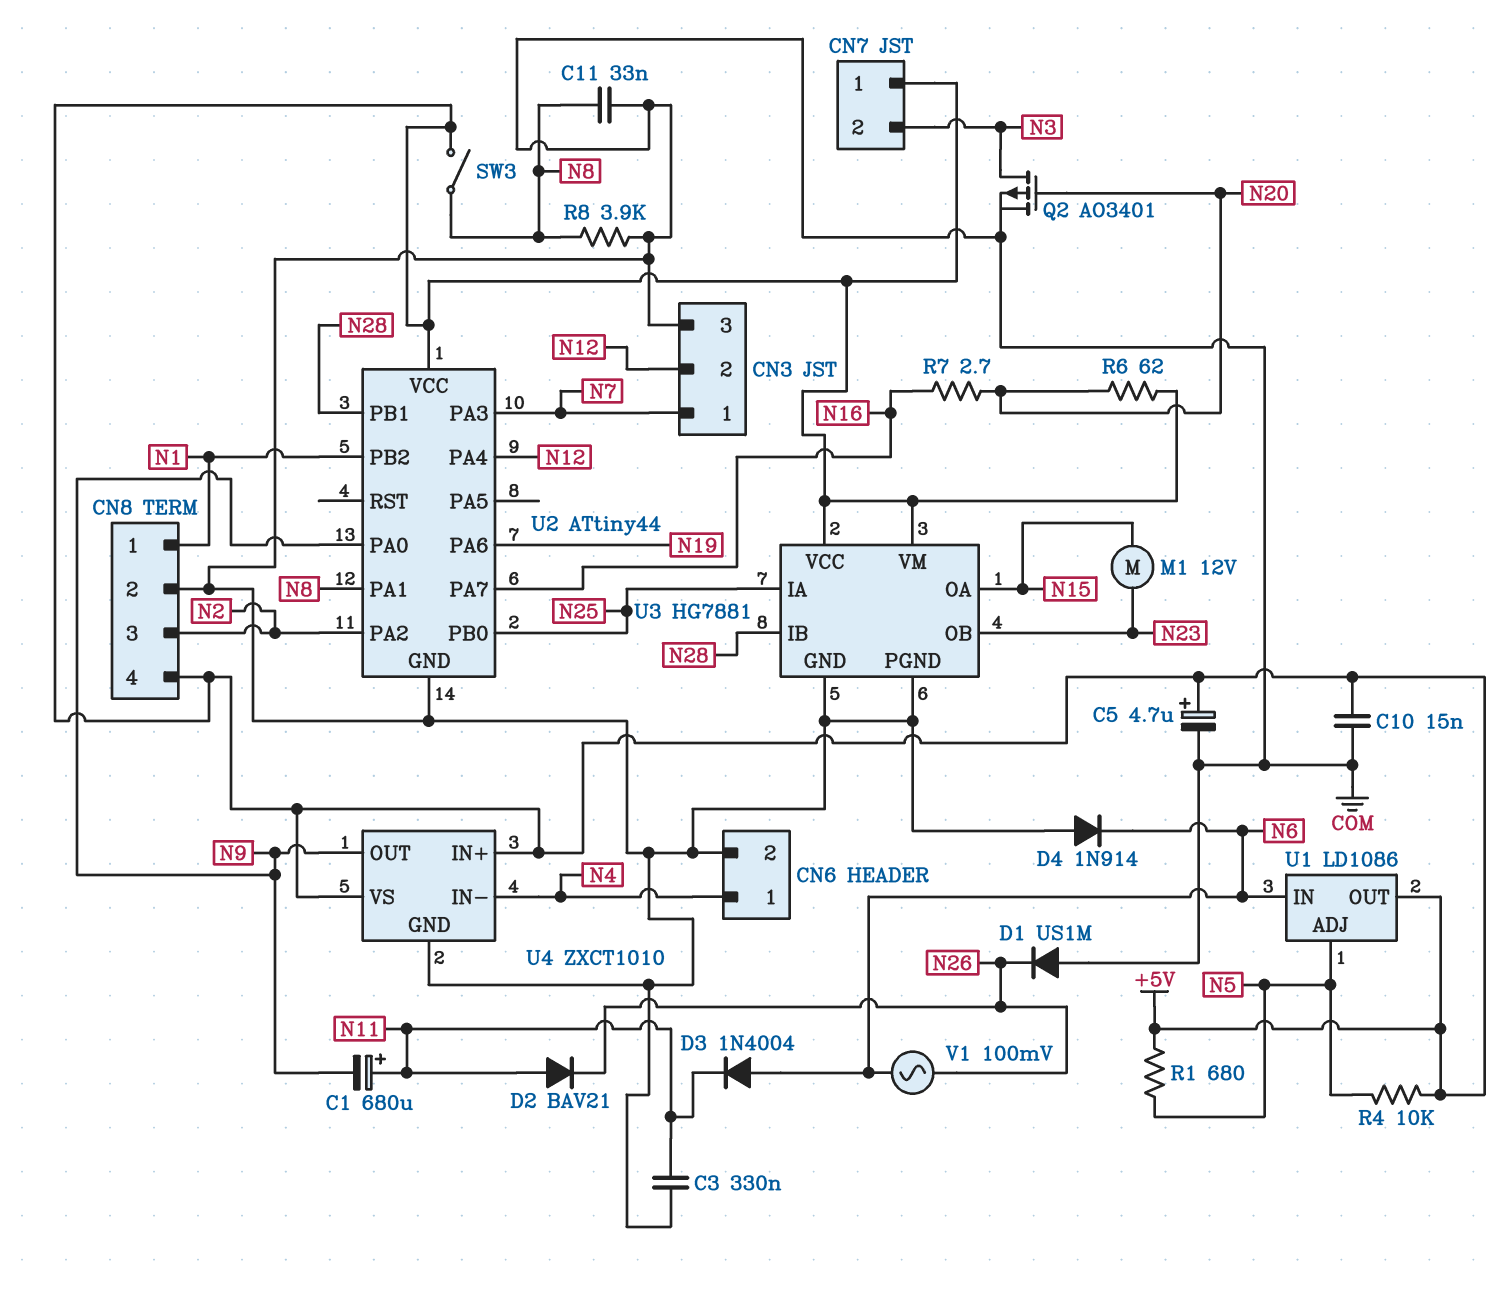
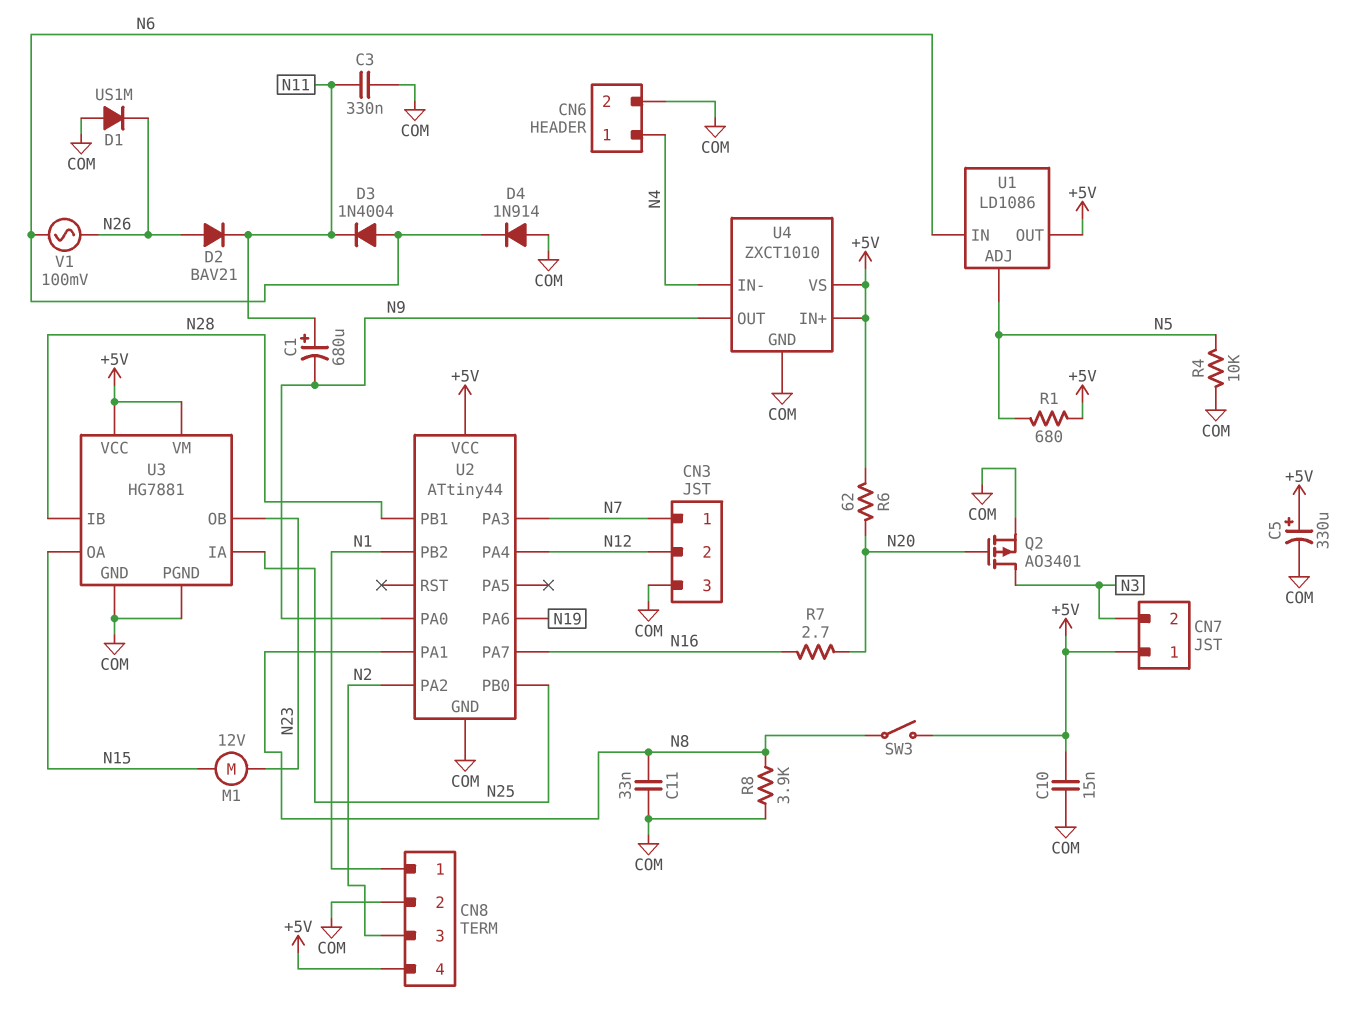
C5: 4.7uF (plus +5V, minus COM) -> 330uF (plus +5V, minus COM)
D2: diode BAV21 (A N11, K N26) -> diode BAV21 (A N26, K N11)
R4: 10k (+5V, N5) -> 10k (COM, N5)

